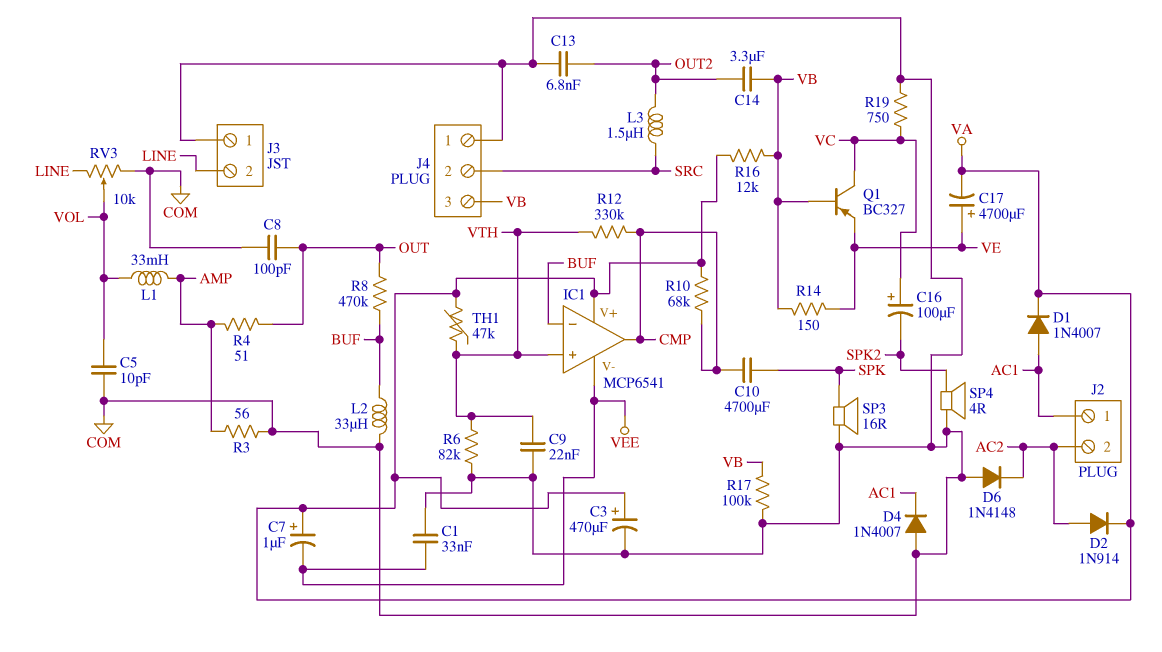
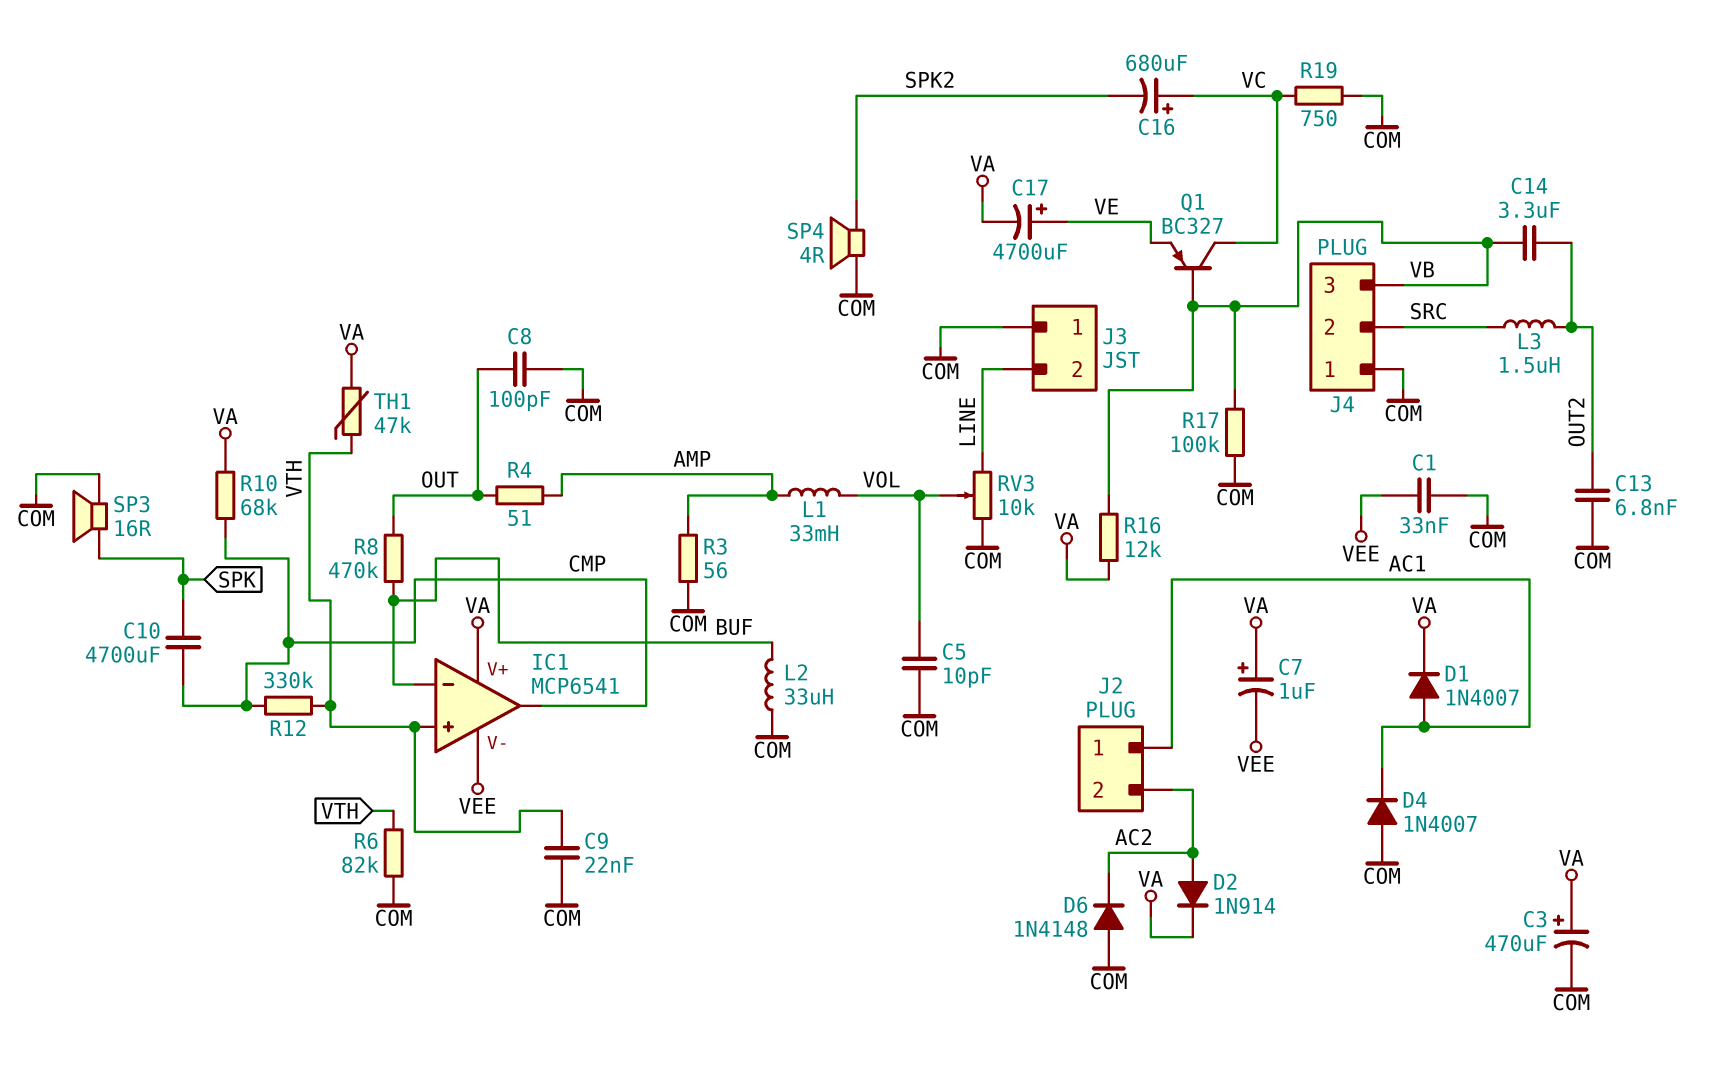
C16: 100uF (plus VC, minus SPK2) -> 680uF (plus VC, minus SPK2)
R14: 150 (VB, VE) -> none

